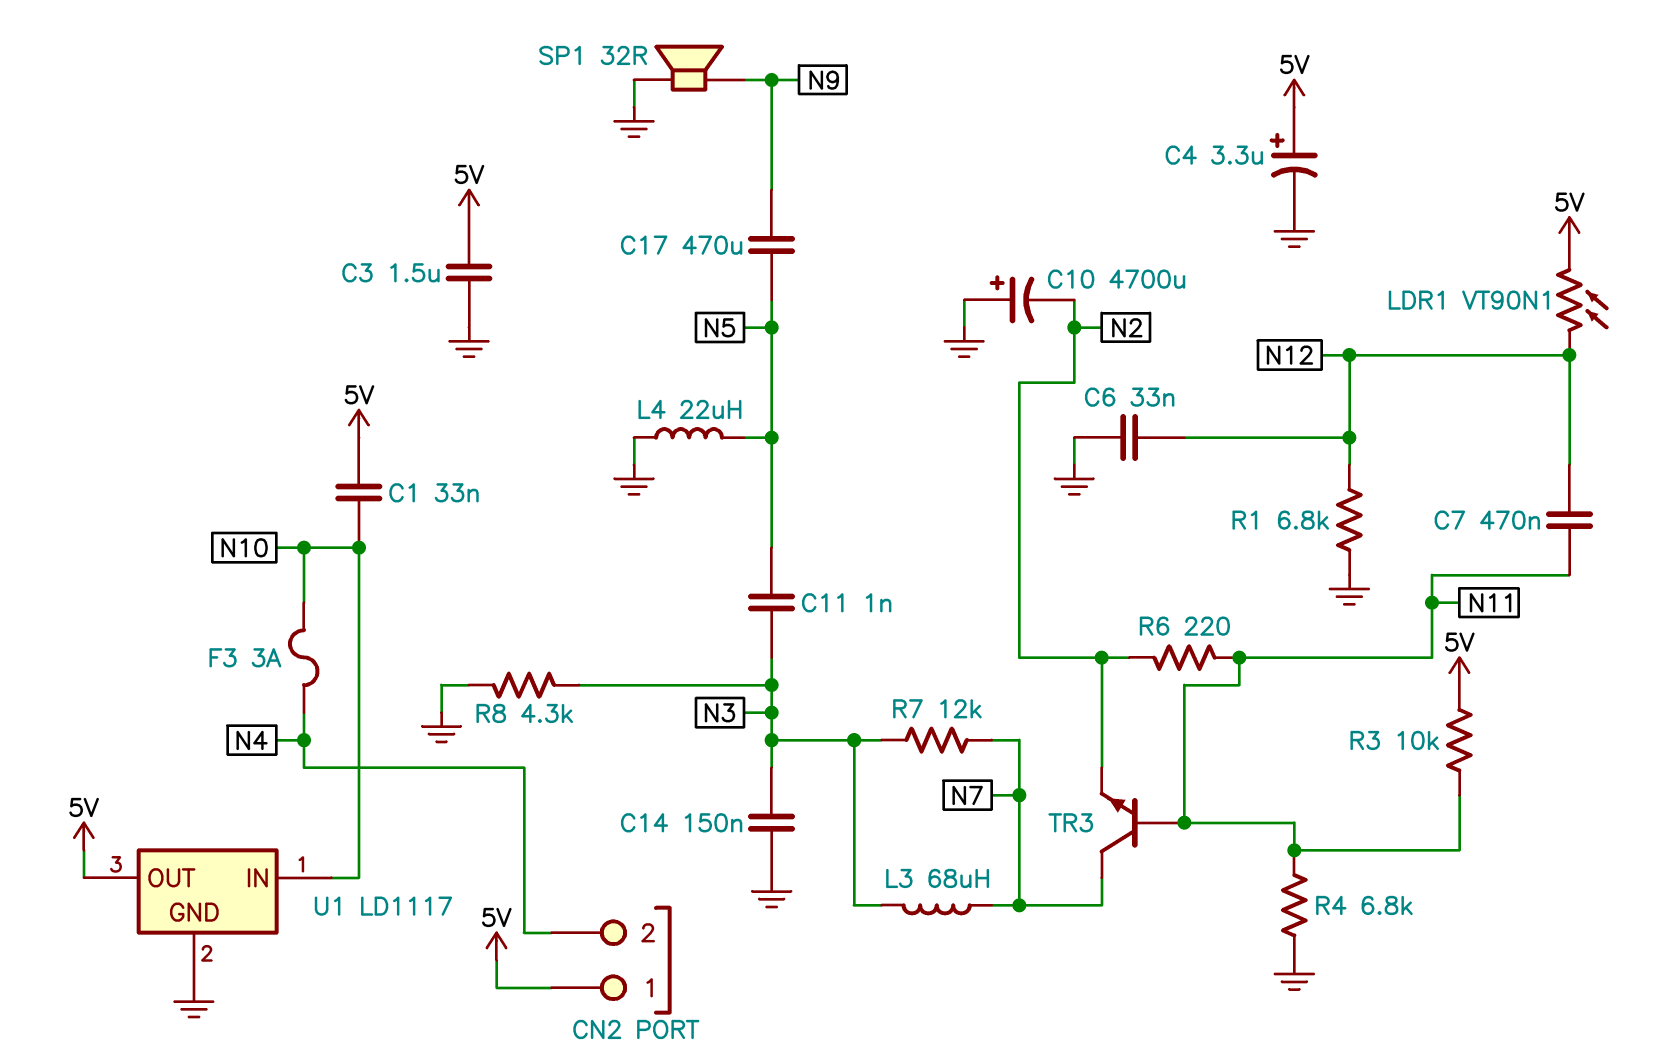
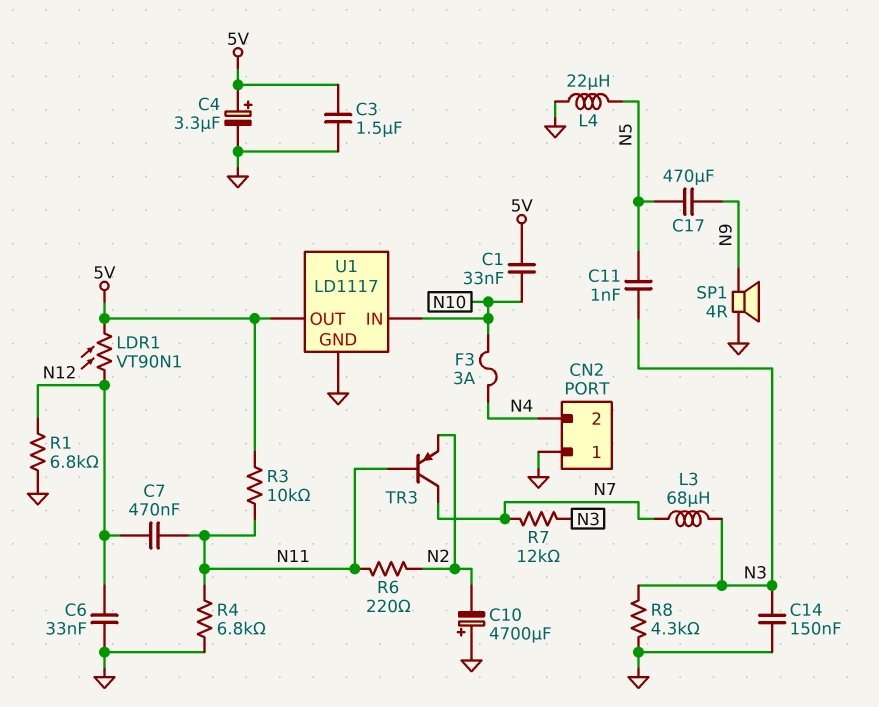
CN2 pin 1: 5V -> GND
SP1: speaker 32R (GND, N9) -> speaker 4R (GND, N9)
TR3: NPN (B N11, C N7, E N2) -> PNP (B N11, C N7, E N2)

